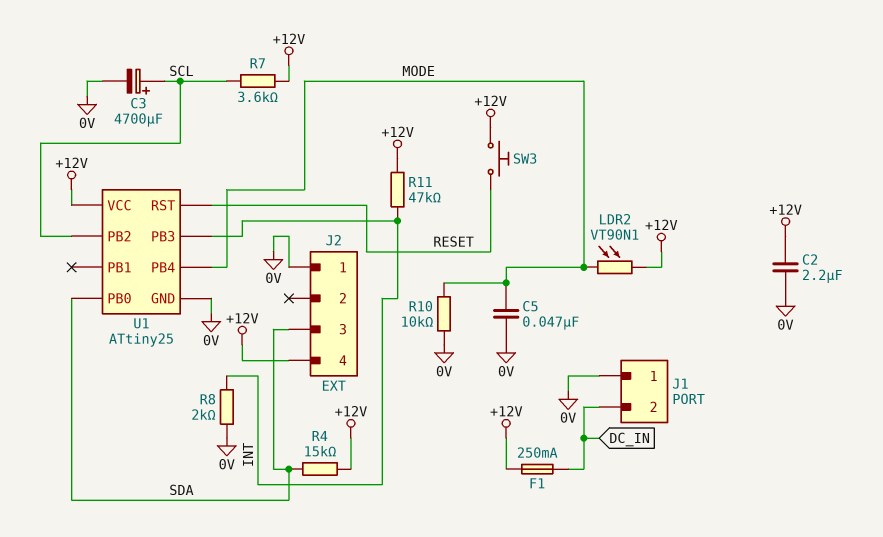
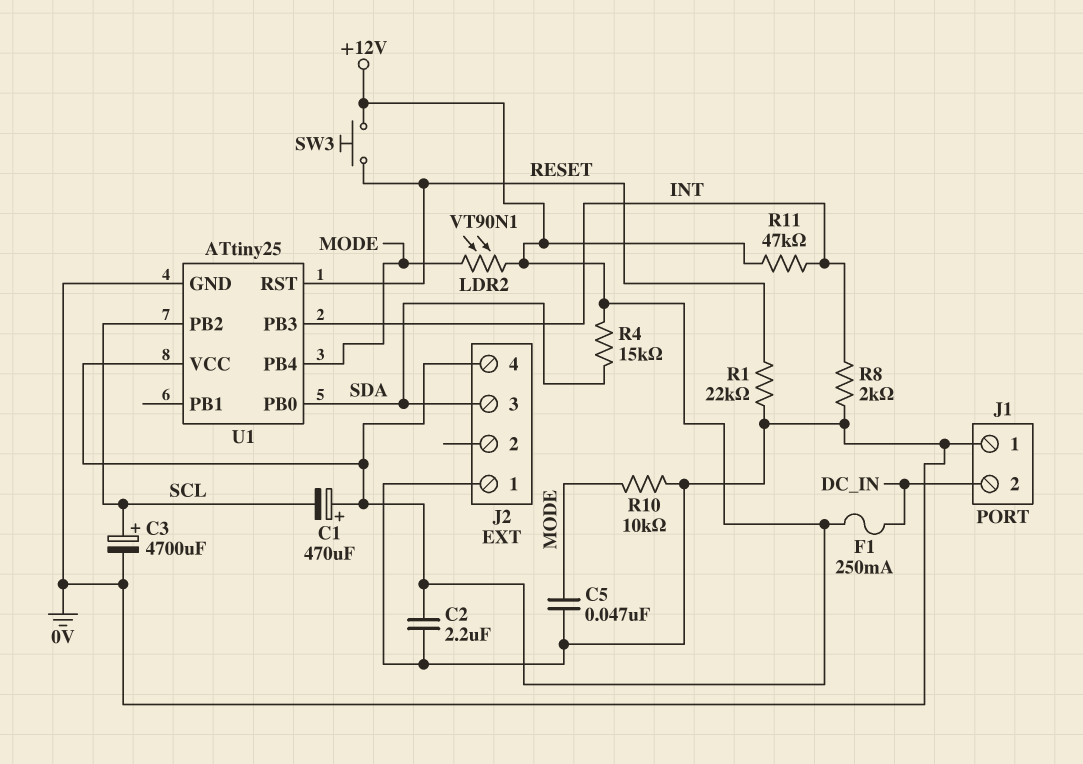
C1: none -> 470uF (plus +12V, minus SCL)
R1: none -> 22k (0V, RESET)
R7: 3.6k (+12V, SCL) -> none

